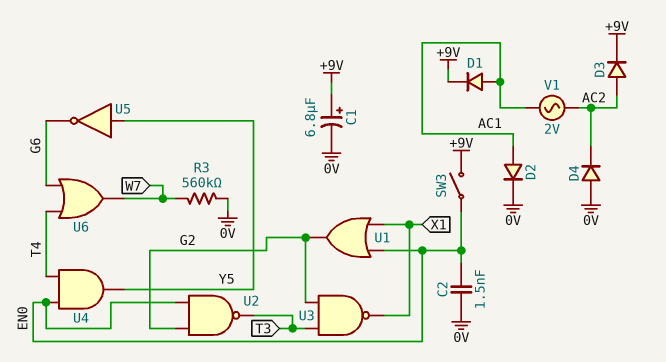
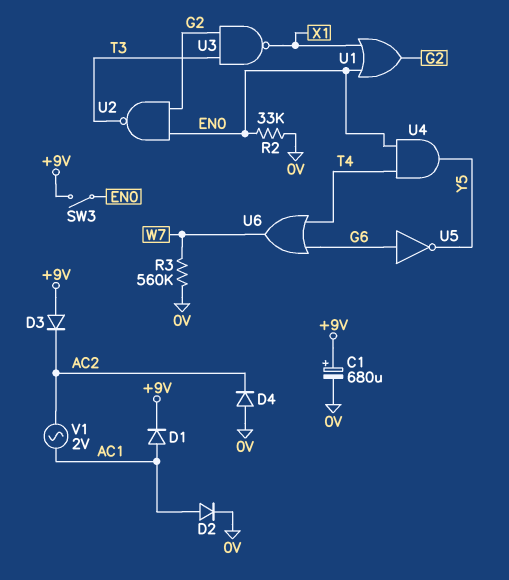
C1: 6.8uF (plus +9V, minus 0V) -> 680uF (plus +9V, minus 0V)
C2: 1.5nF (0V, EN0) -> none
D3: diode (A AC2, K +9V) -> diode (A +9V, K AC2)
R2: none -> 33k (0V, EN0)
U5: NOT (in Y5, out G6) -> NOT (in G6, out Y5)

